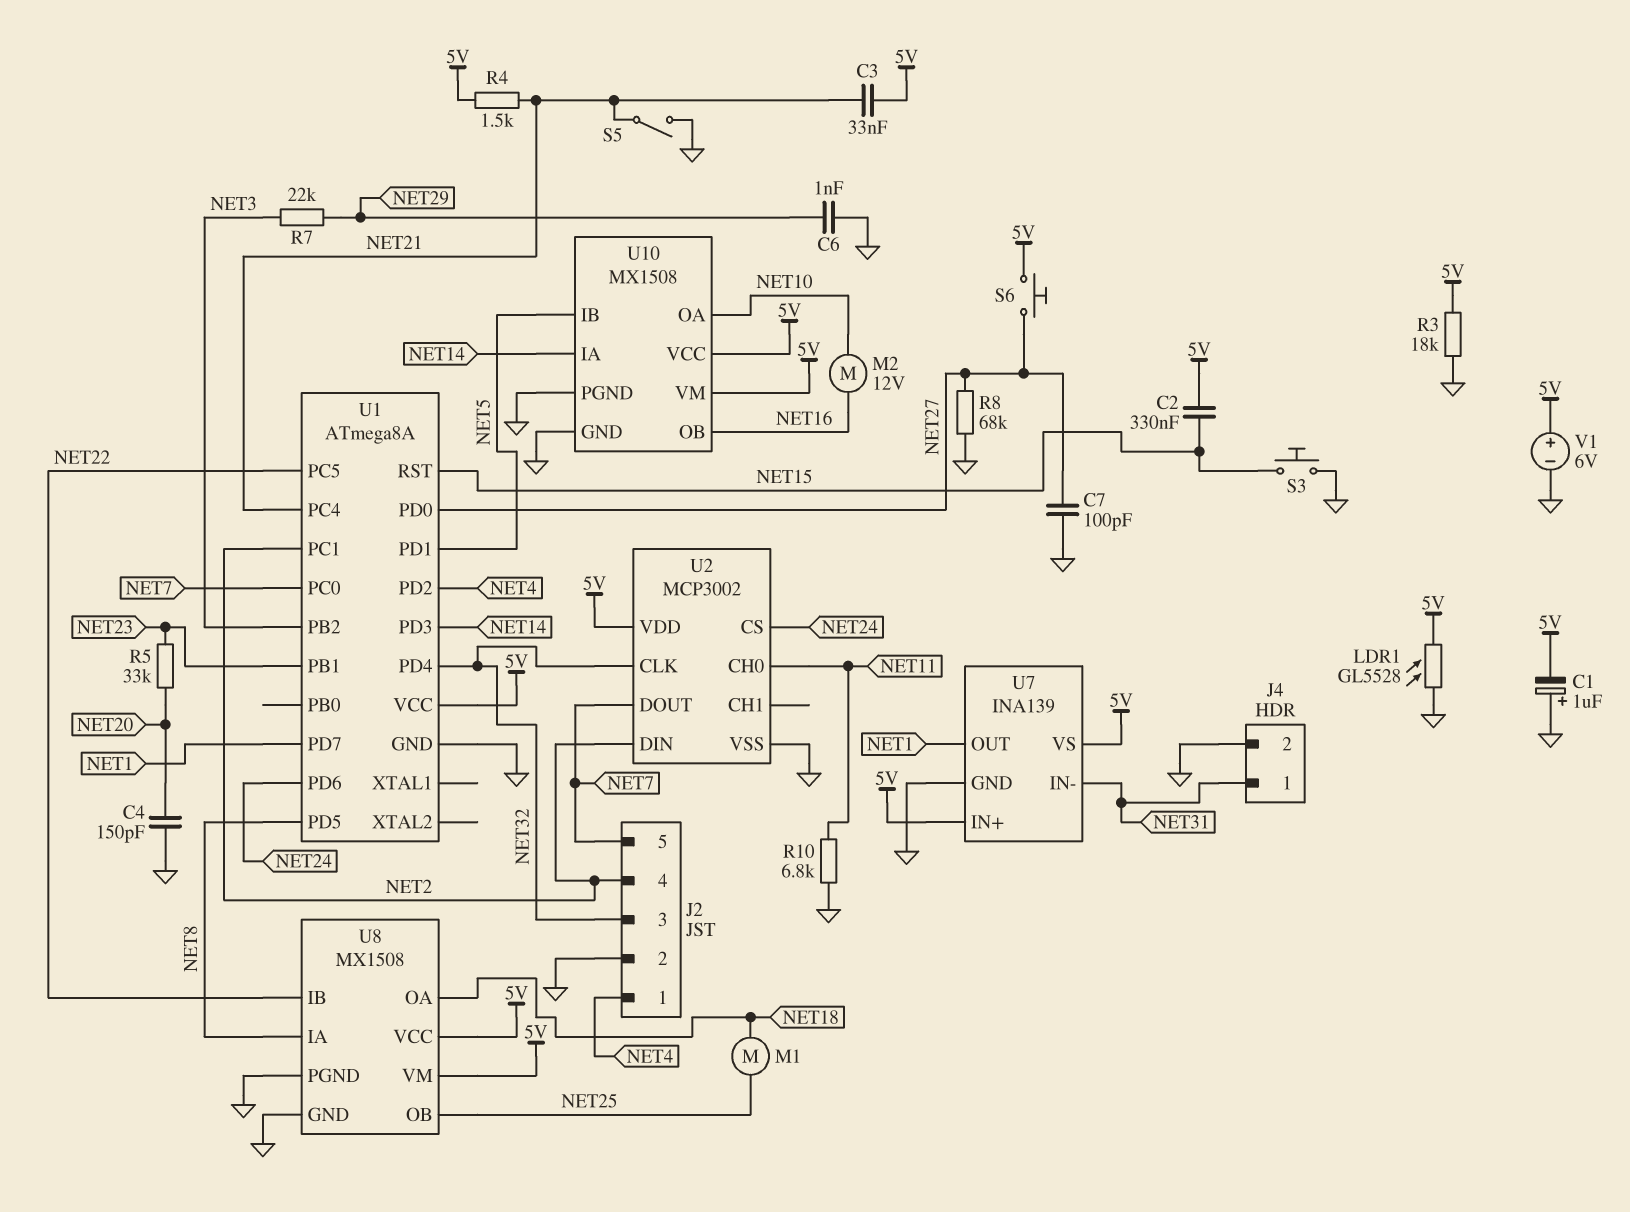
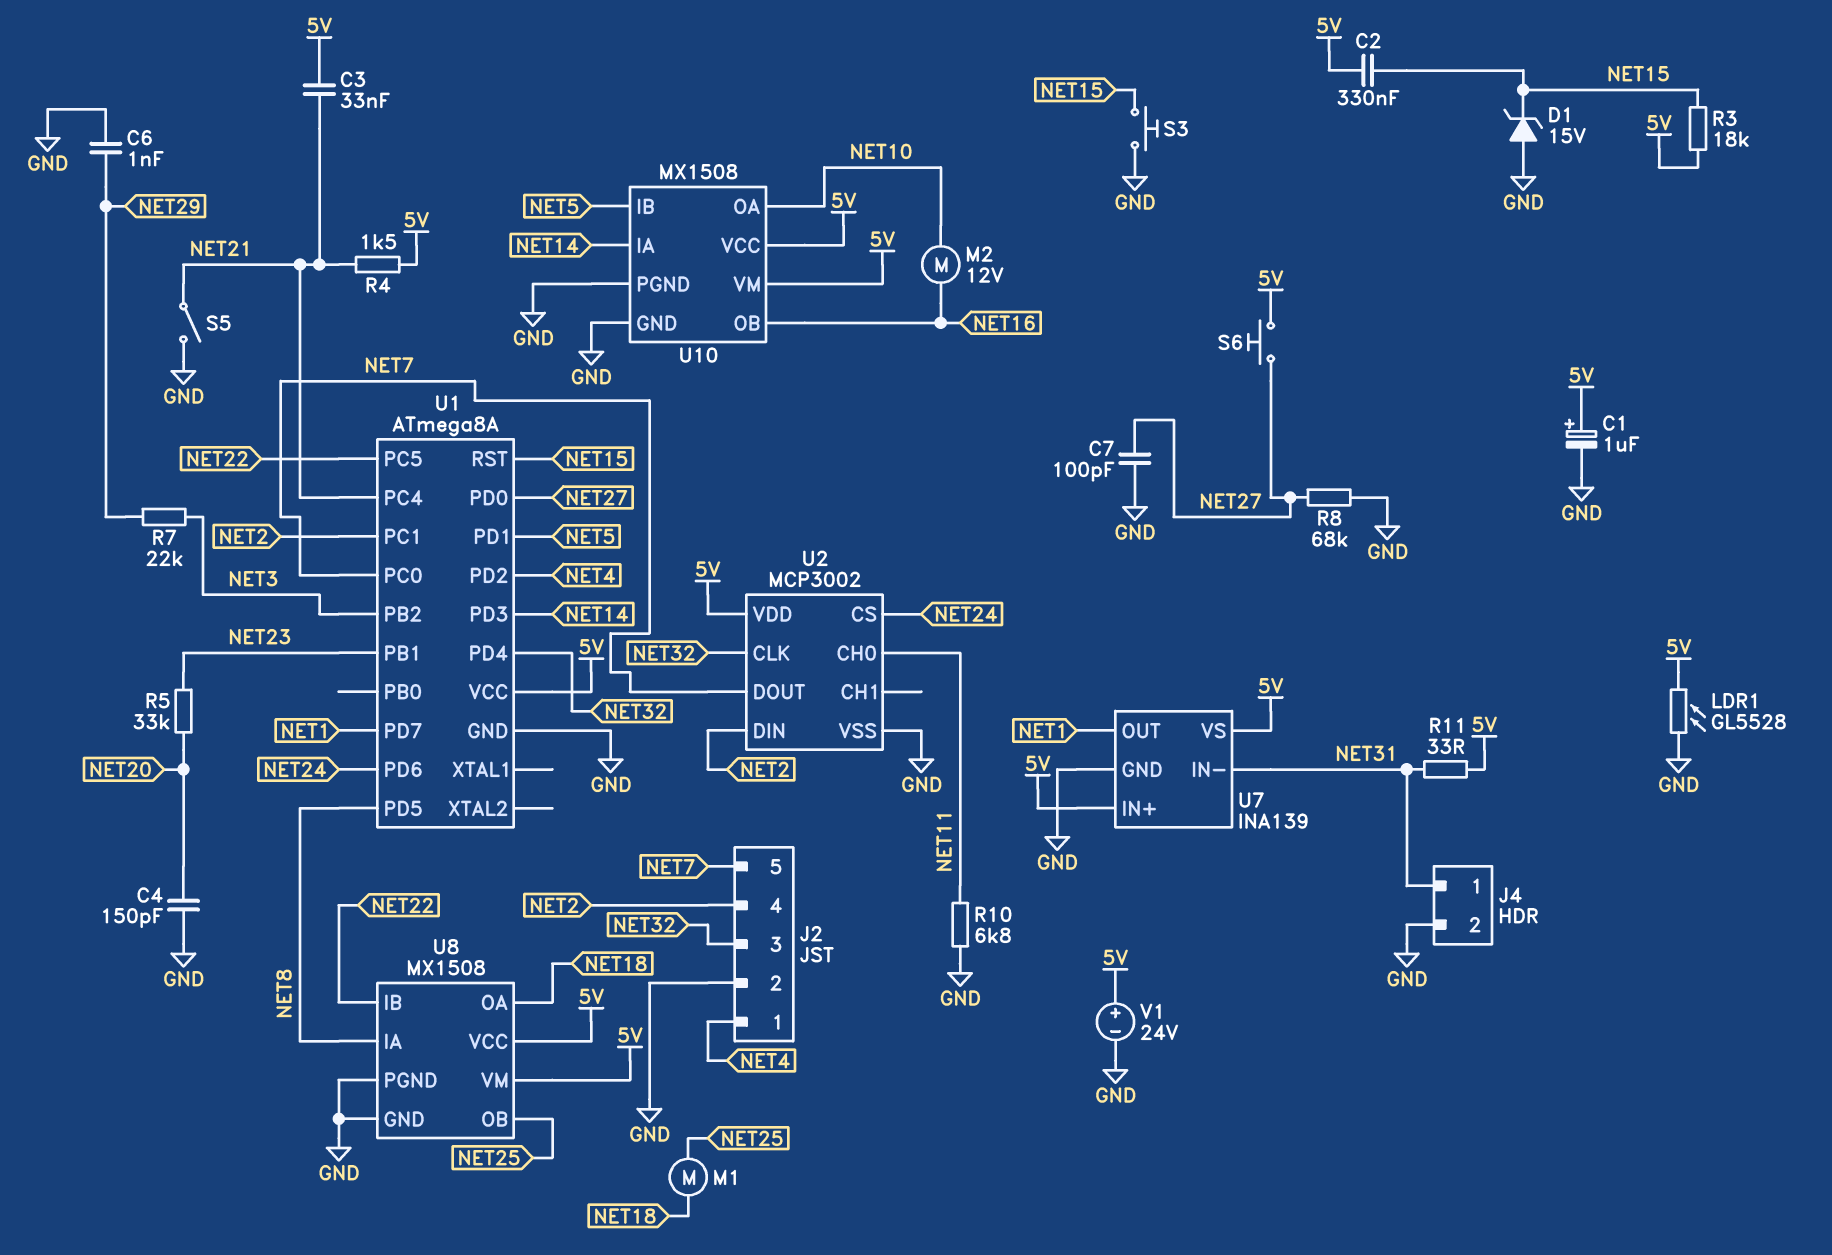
C1: 1uF (plus GND, minus 5V) -> 1uF (plus 5V, minus GND)
D1: none -> zener 15V (A GND, K NET15)
R3: 18k (5V, GND) -> 18k (5V, NET15)
R11: none -> 33 (5V, NET31)
V1: 6V (plus 5V, minus GND) -> 24V (plus 5V, minus GND)

